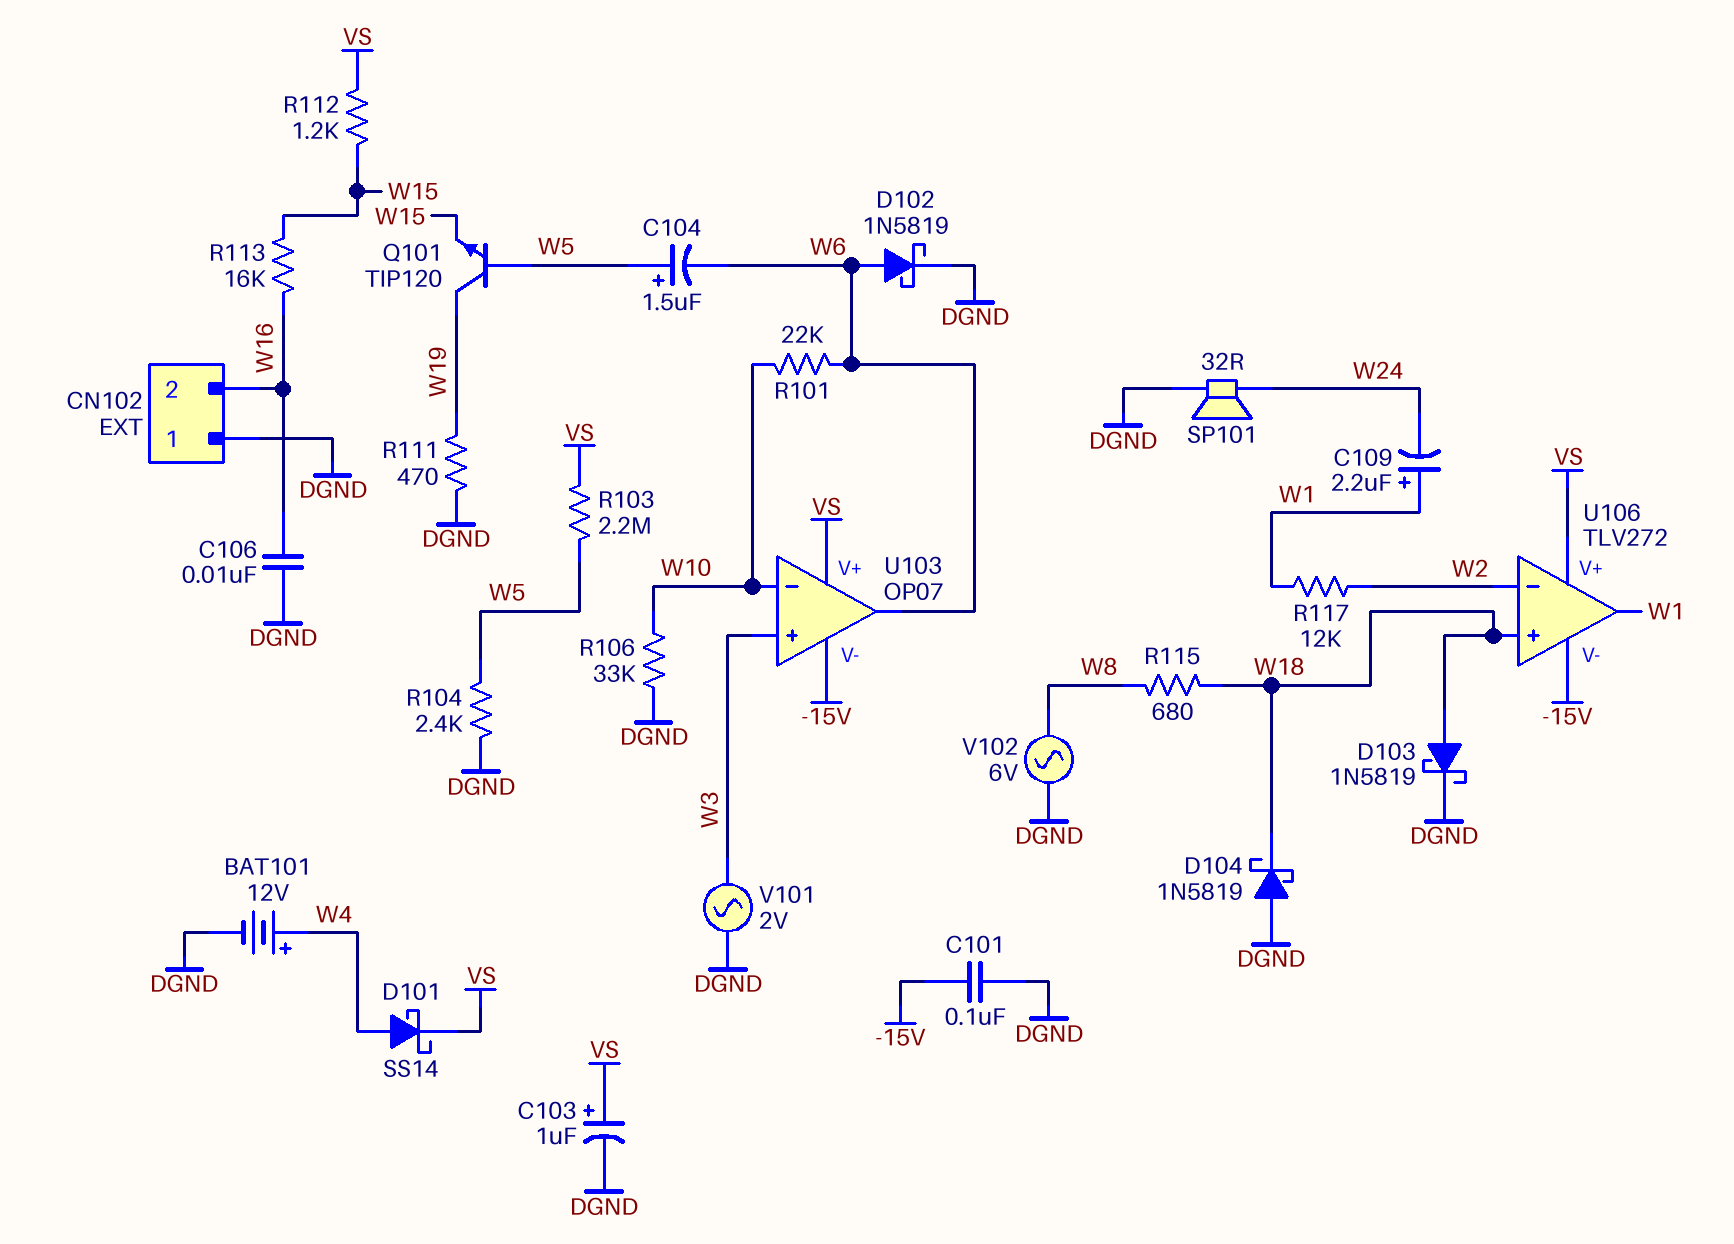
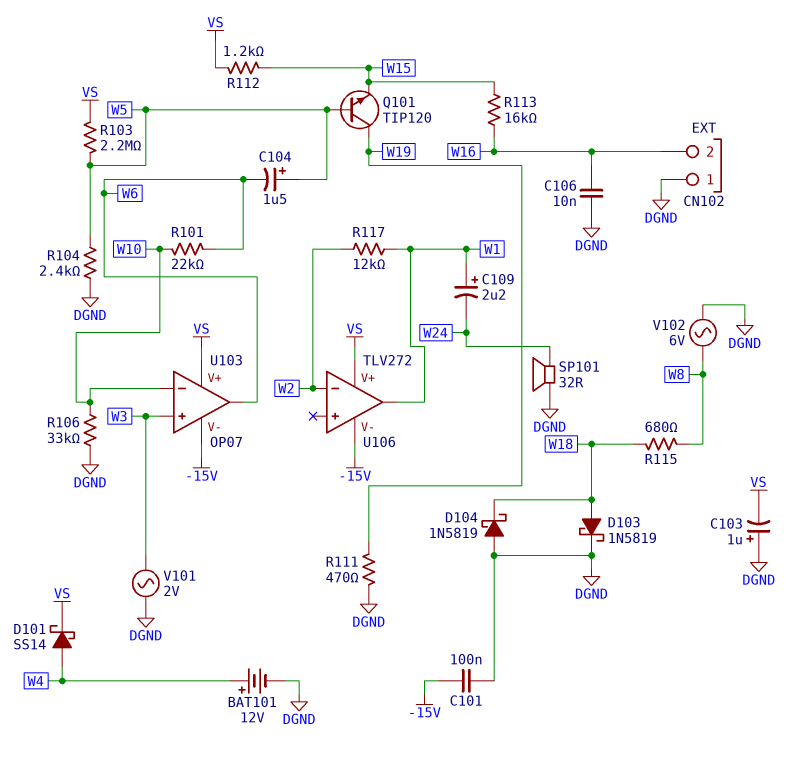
C103: 1uF (plus VS, minus DGND) -> 1uF (plus DGND, minus VS)
D102: schottky 1N5819 (A W6, K DGND) -> none
U106 pin in+: W18 -> none

